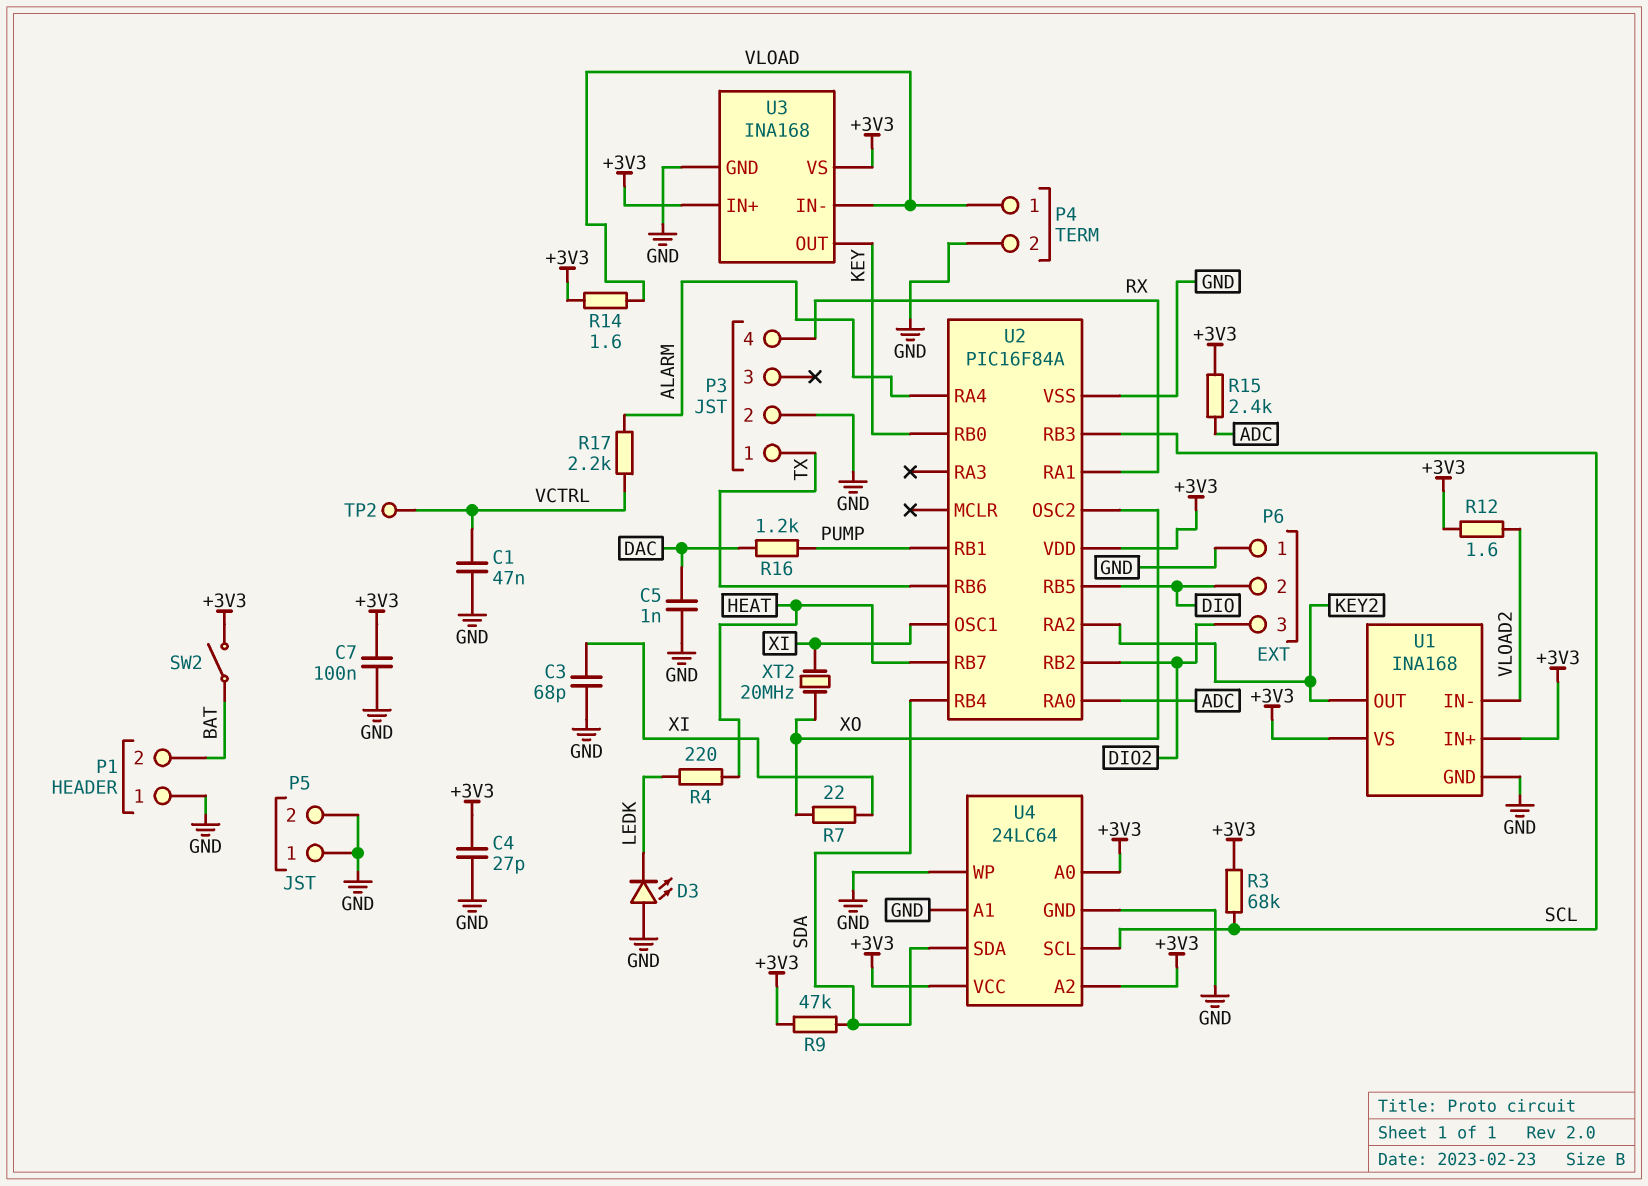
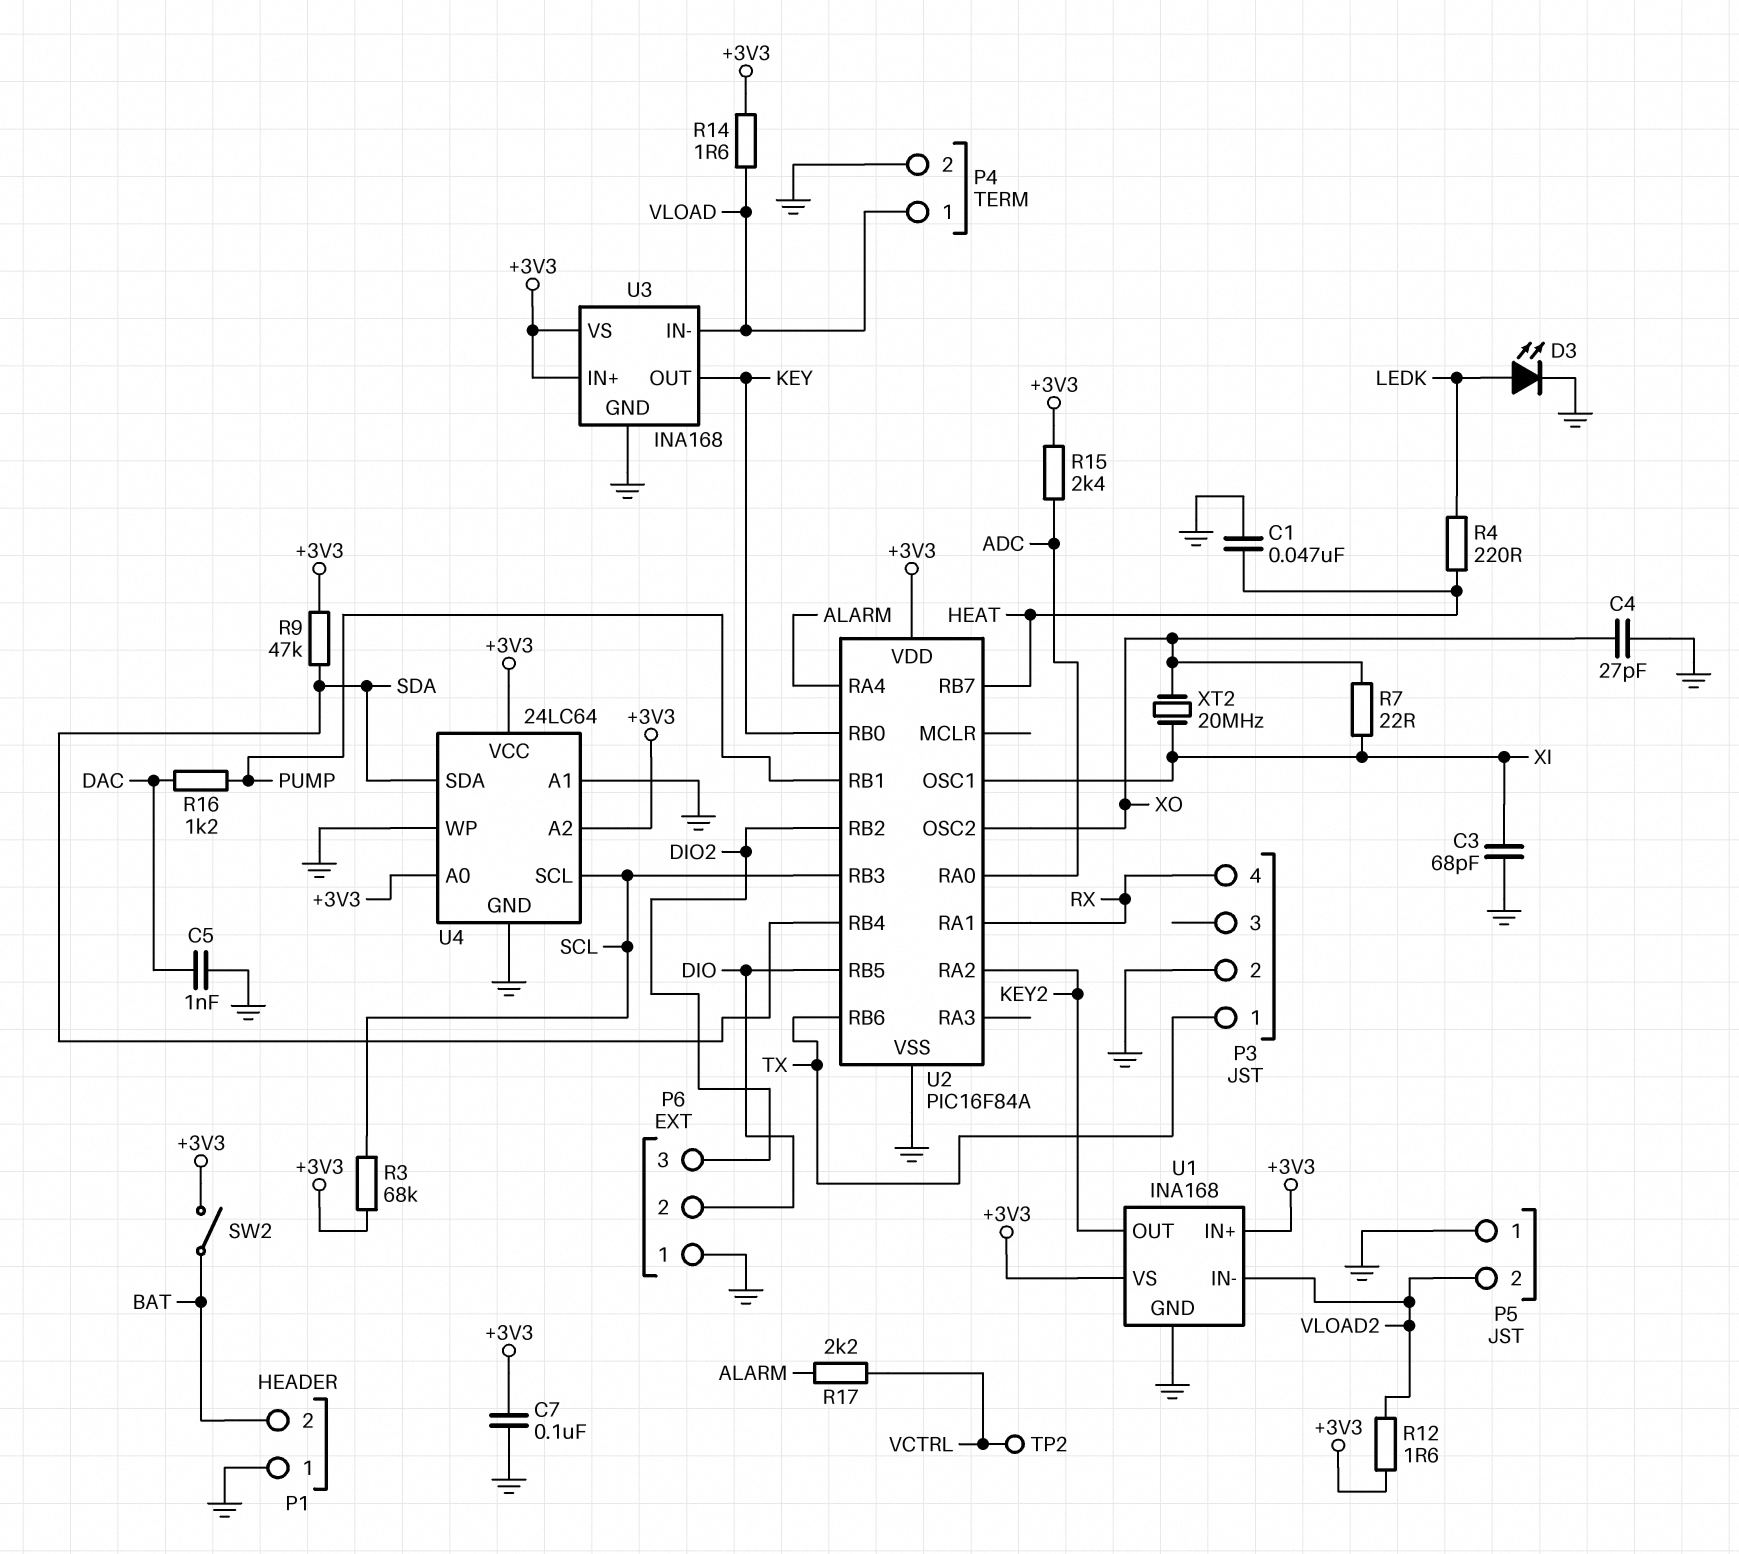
C1: 47nF (GND, VCTRL) -> 47nF (GND, HEAT)
C4: 27pF (+3V3, GND) -> 27pF (GND, XO)
D3: LED (A GND, K LEDK) -> LED (A LEDK, K GND)
P5 pin 2: GND -> VLOAD2

